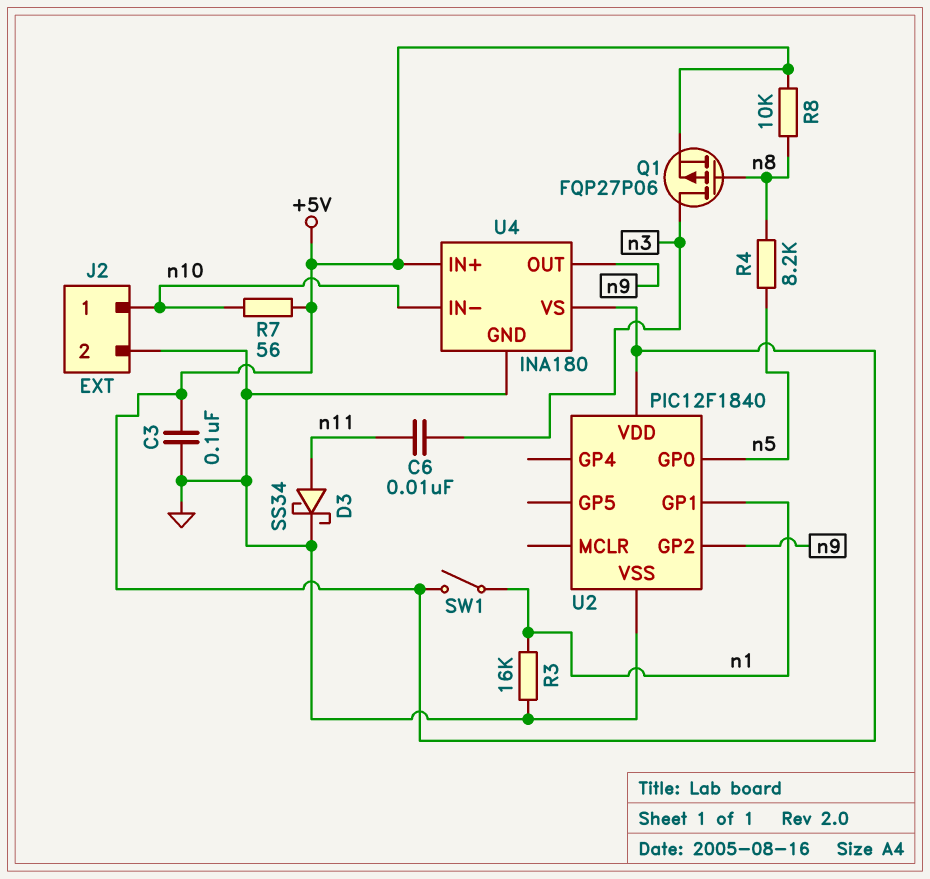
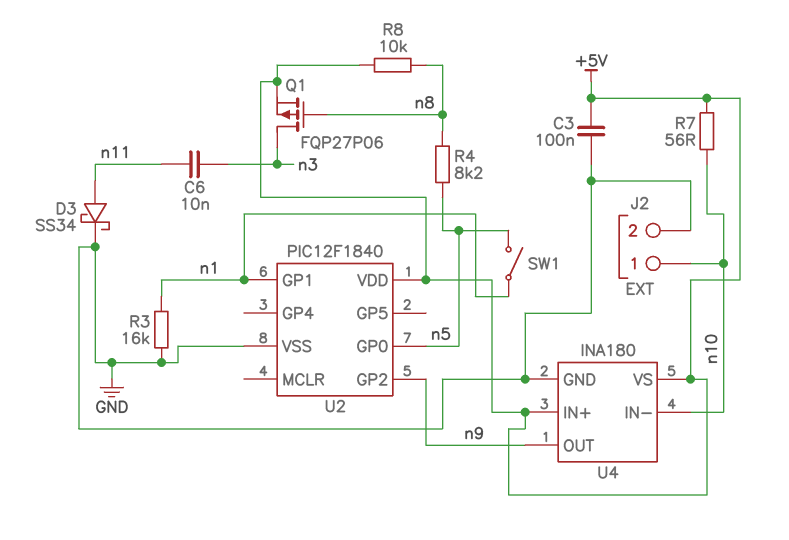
SW1: switch (+5V, n1) -> switch (n1, n5)

